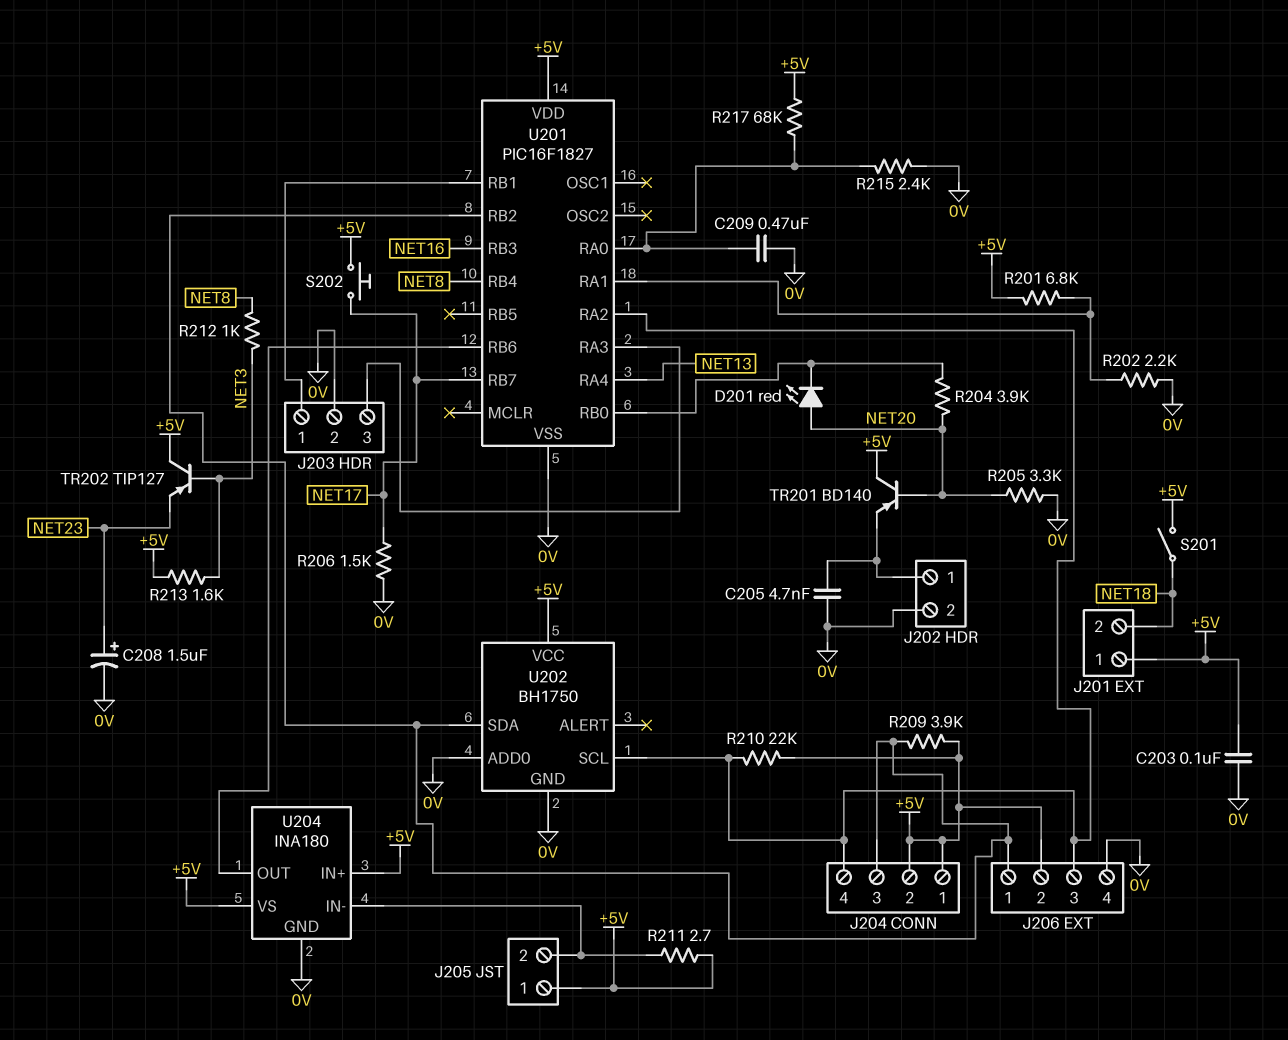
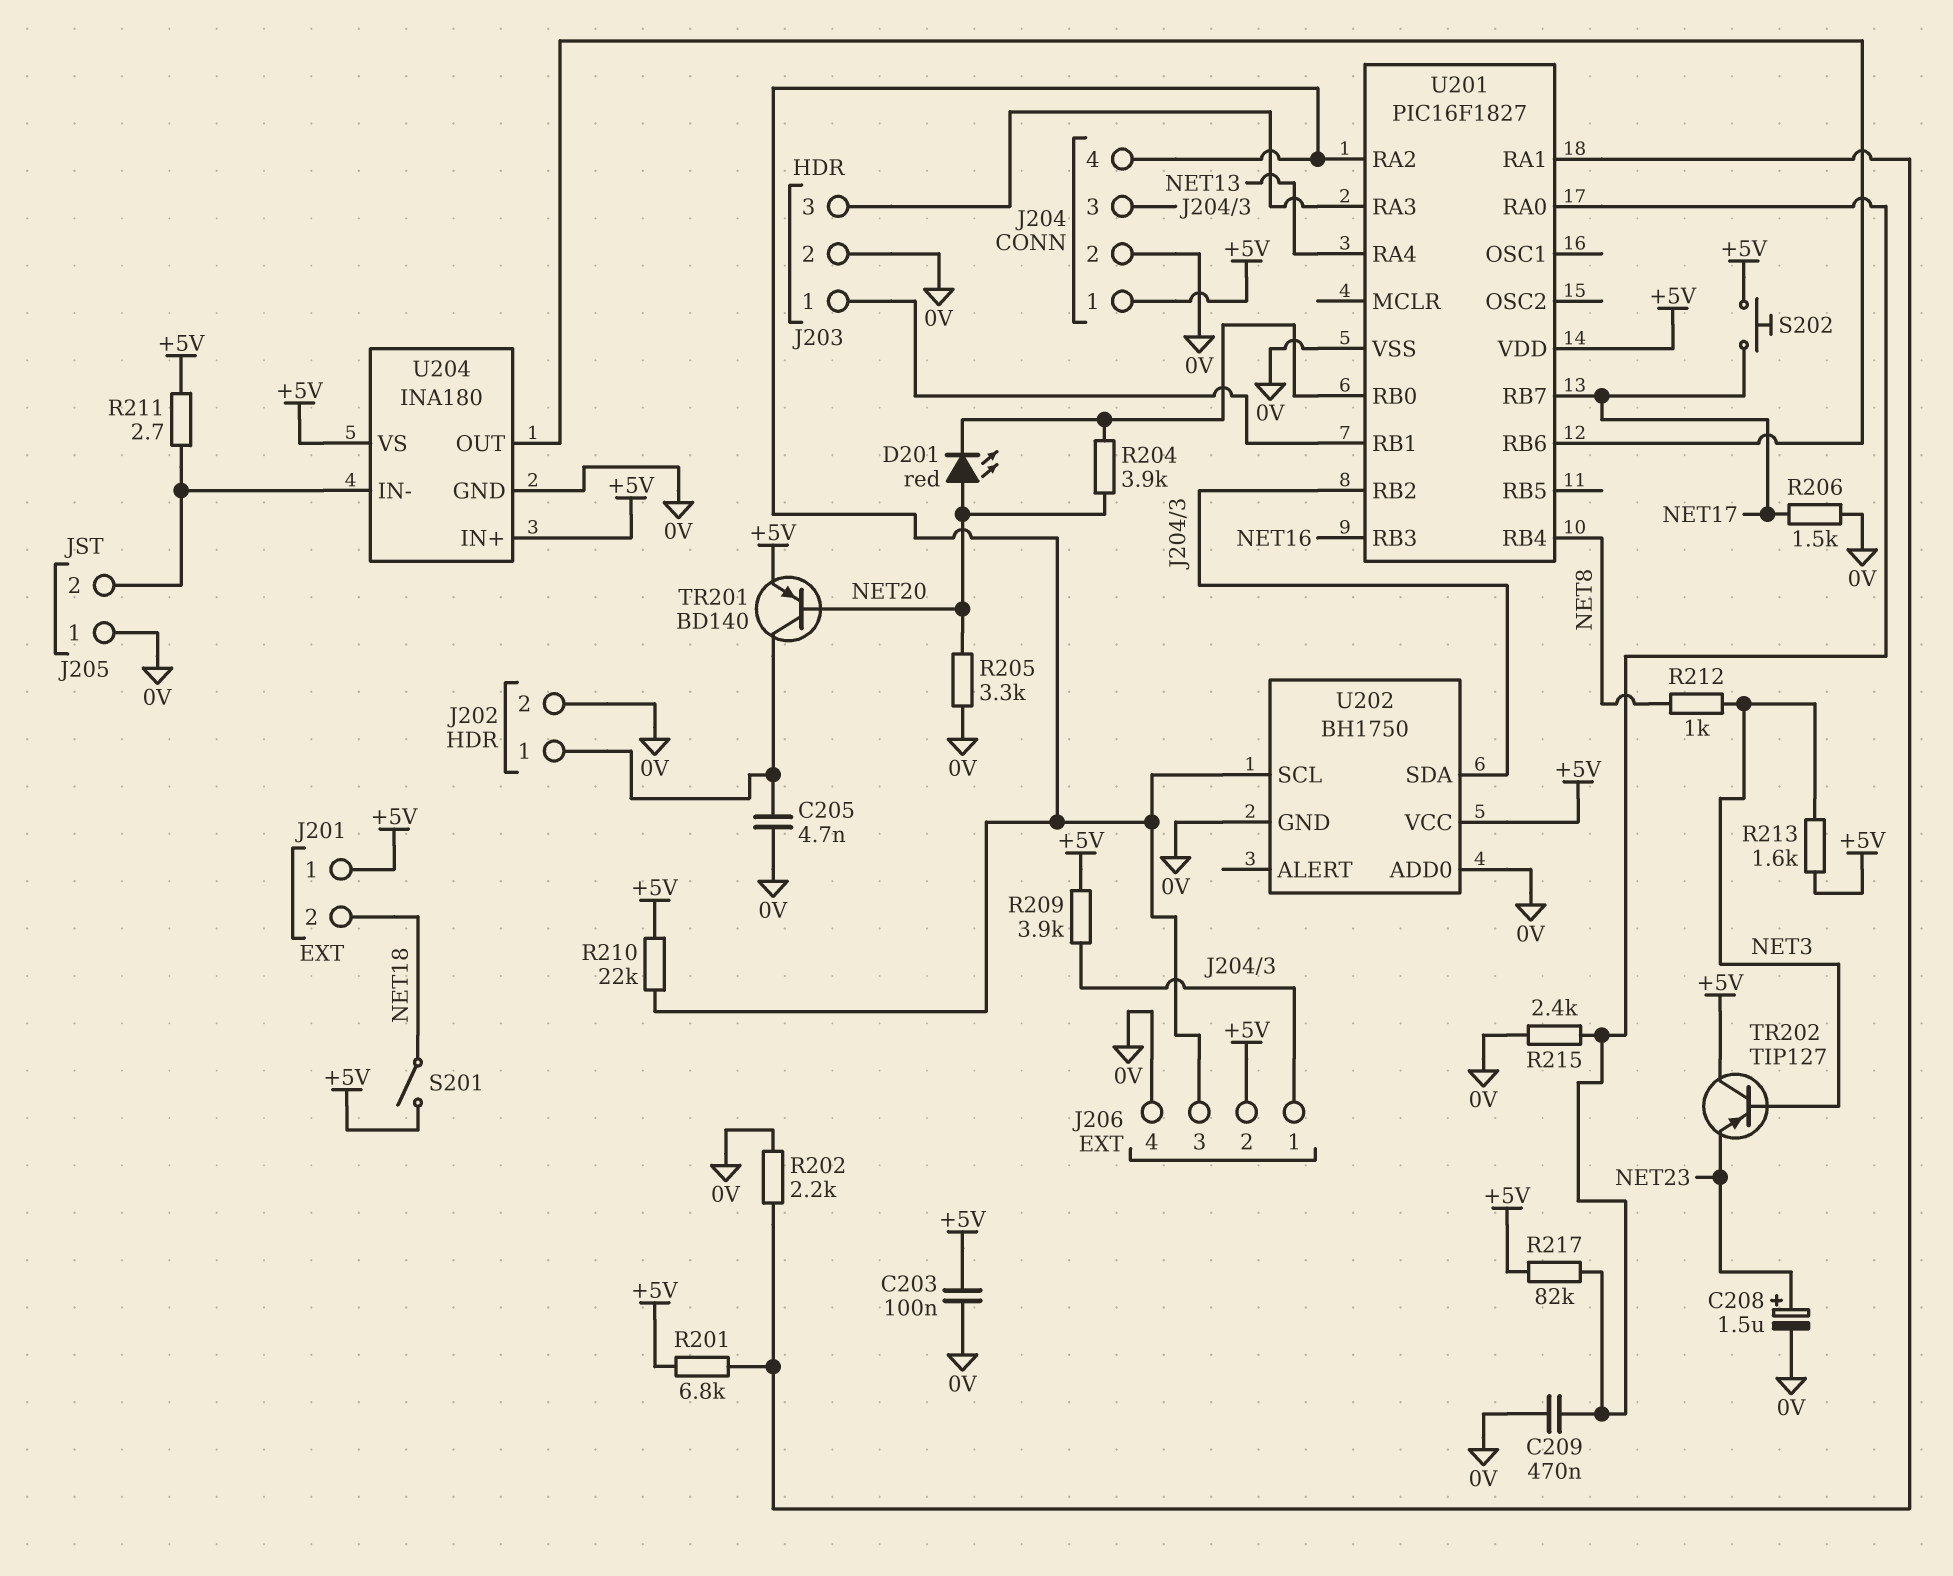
J204 pin 2: +5V -> 0V
J205 pin 1: +5V -> 0V
R217: 68k (+5V, U201/RA0) -> 82k (+5V, U201/RA0)
TR201: PNP BD140 (B NET20, C +5V, E J202/1) -> PNP BD140 (B NET20, C J202/1, E +5V)

